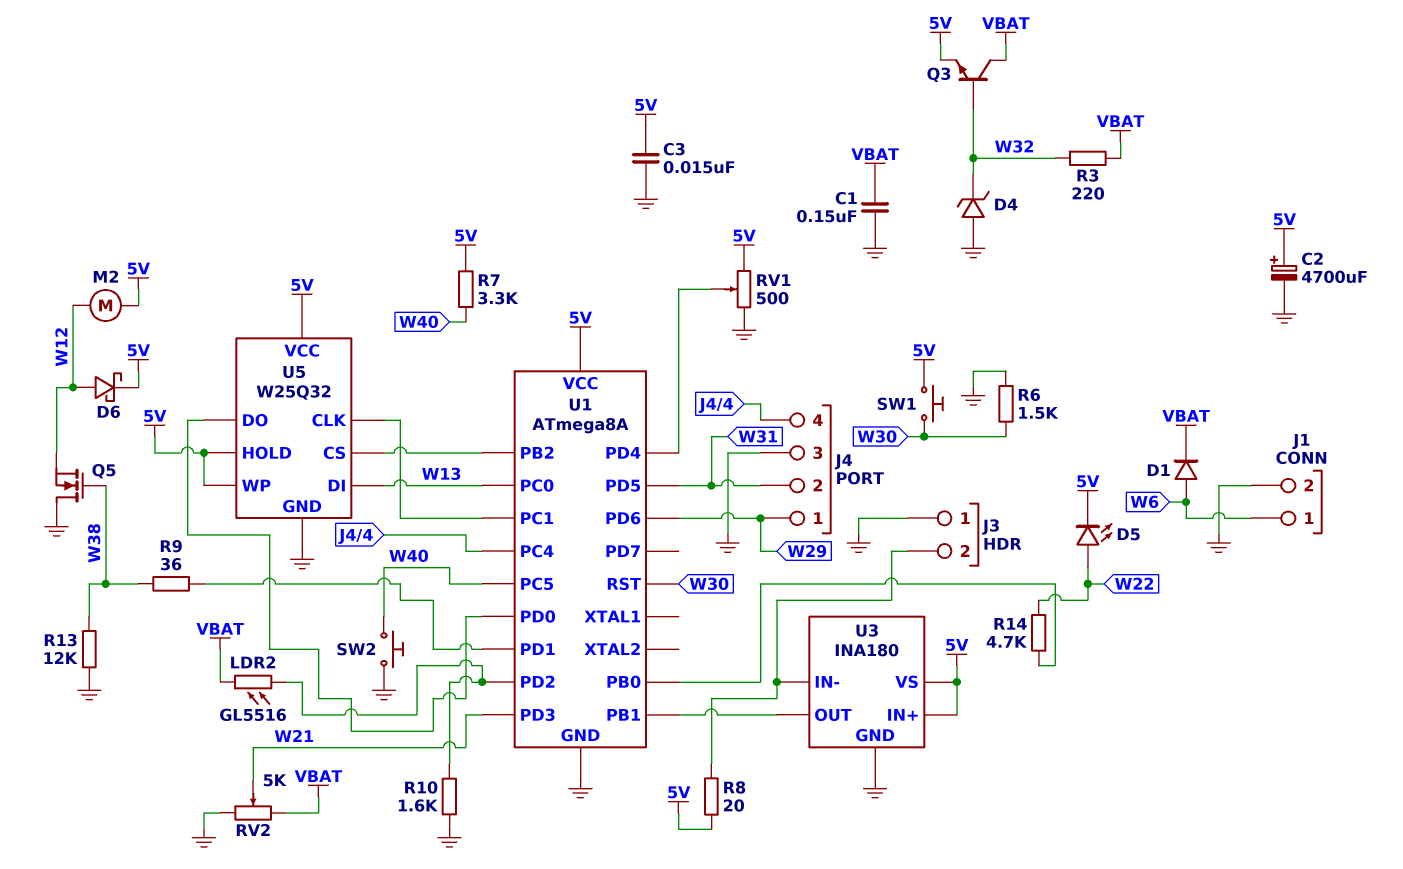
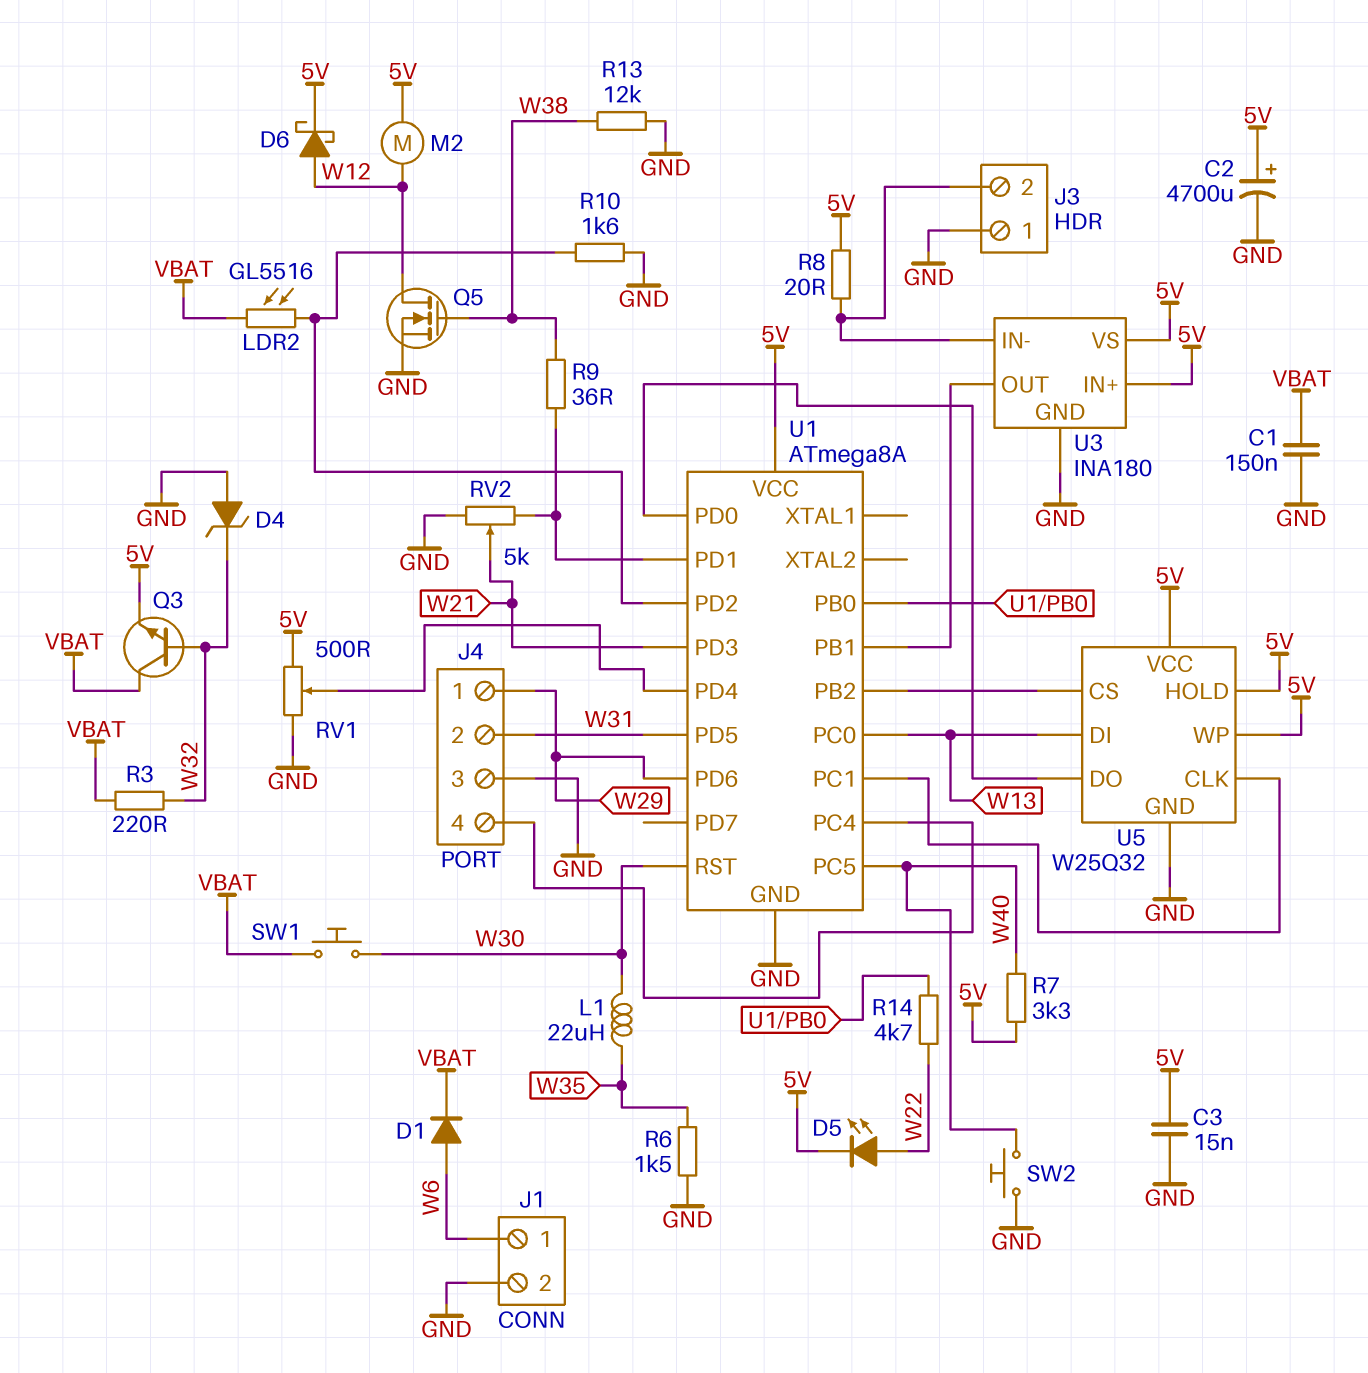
L1: none -> 22uH (W30, W35)
Q5: NMOS (G W38, D GND, S W12) -> NMOS (G W38, D W12, S GND)
R6: 1.5k (GND, W30) -> 1.5k (GND, W35)
RV2: 5k (GND, VBAT, wiper W21) -> 5k (GND, U1/PD1, wiper W21)
SW1: button (5V, W30) -> button (VBAT, W30)

